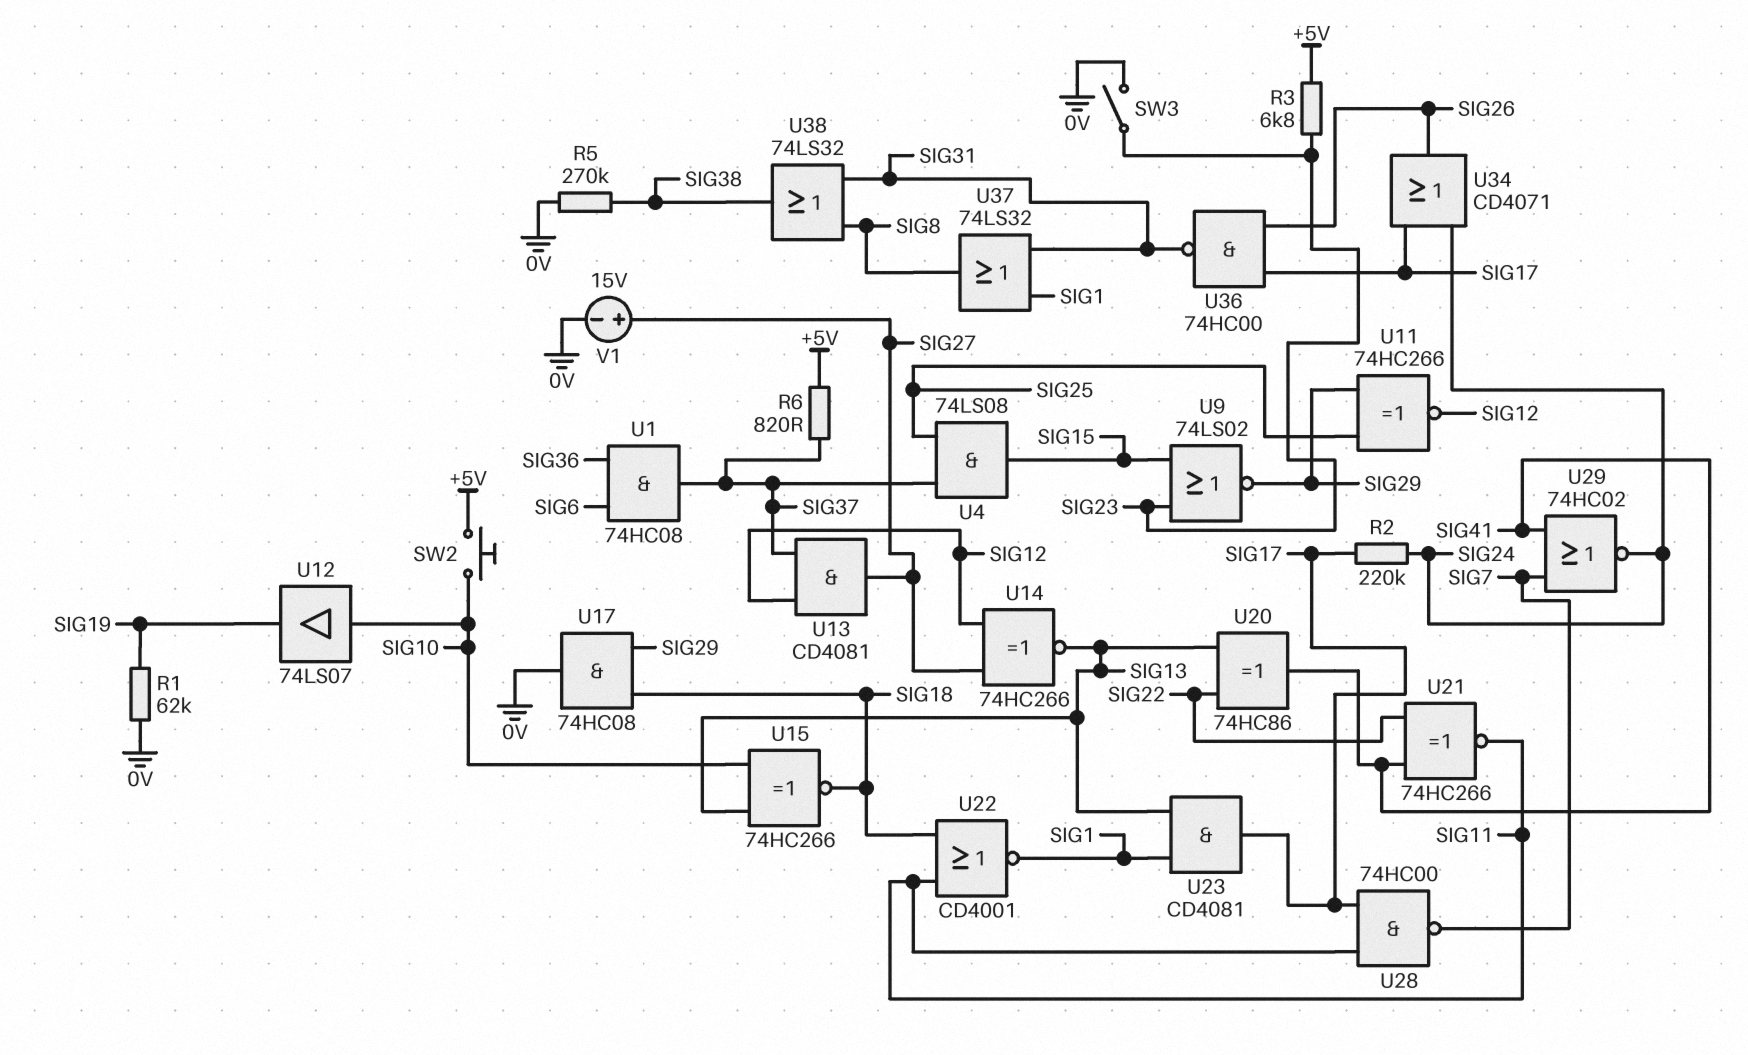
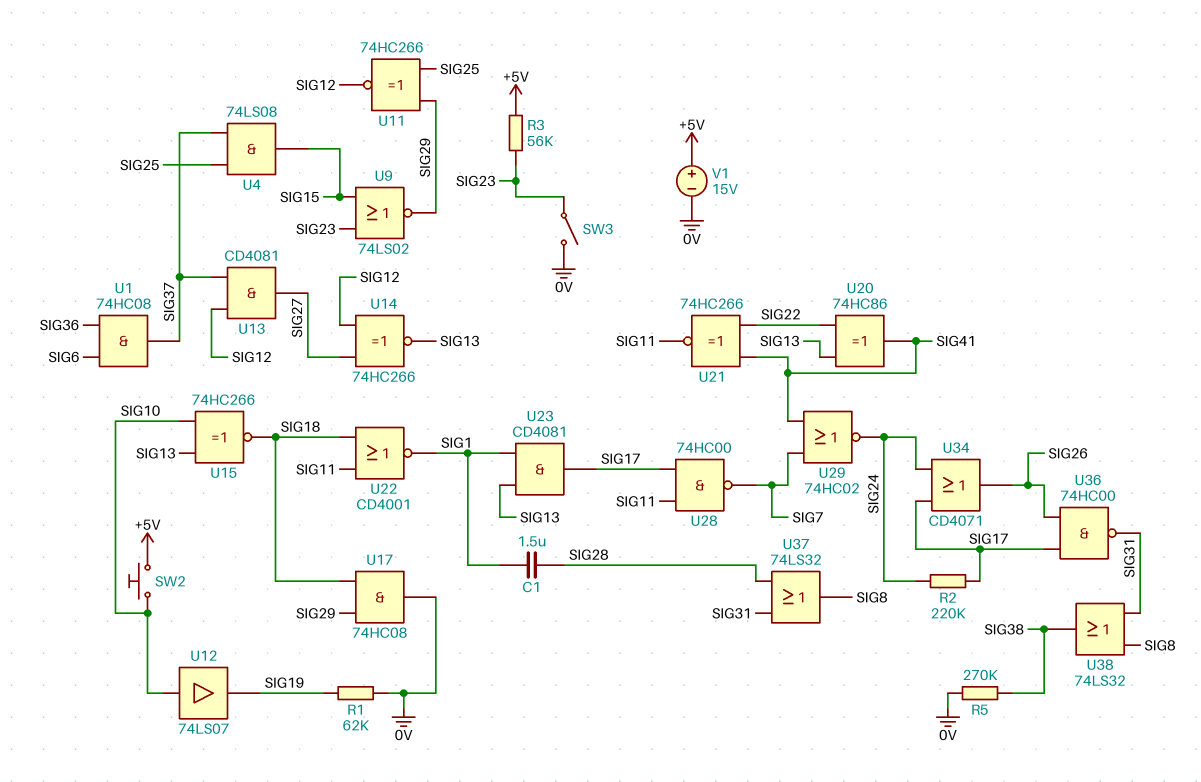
C1: none -> 1.5uF (SIG1, SIG28)
R3: 6.8k (+5V, SIG23) -> 56k (+5V, SIG23)
R6: 820 (+5V, SIG37) -> none
U37: OR 74LS32 (in SIG1, in SIG31, out SIG8) -> OR 74LS32 (in SIG28, in SIG31, out SIG8)
V1: 15V (plus SIG27, minus 0V) -> 15V (plus +5V, minus 0V)

